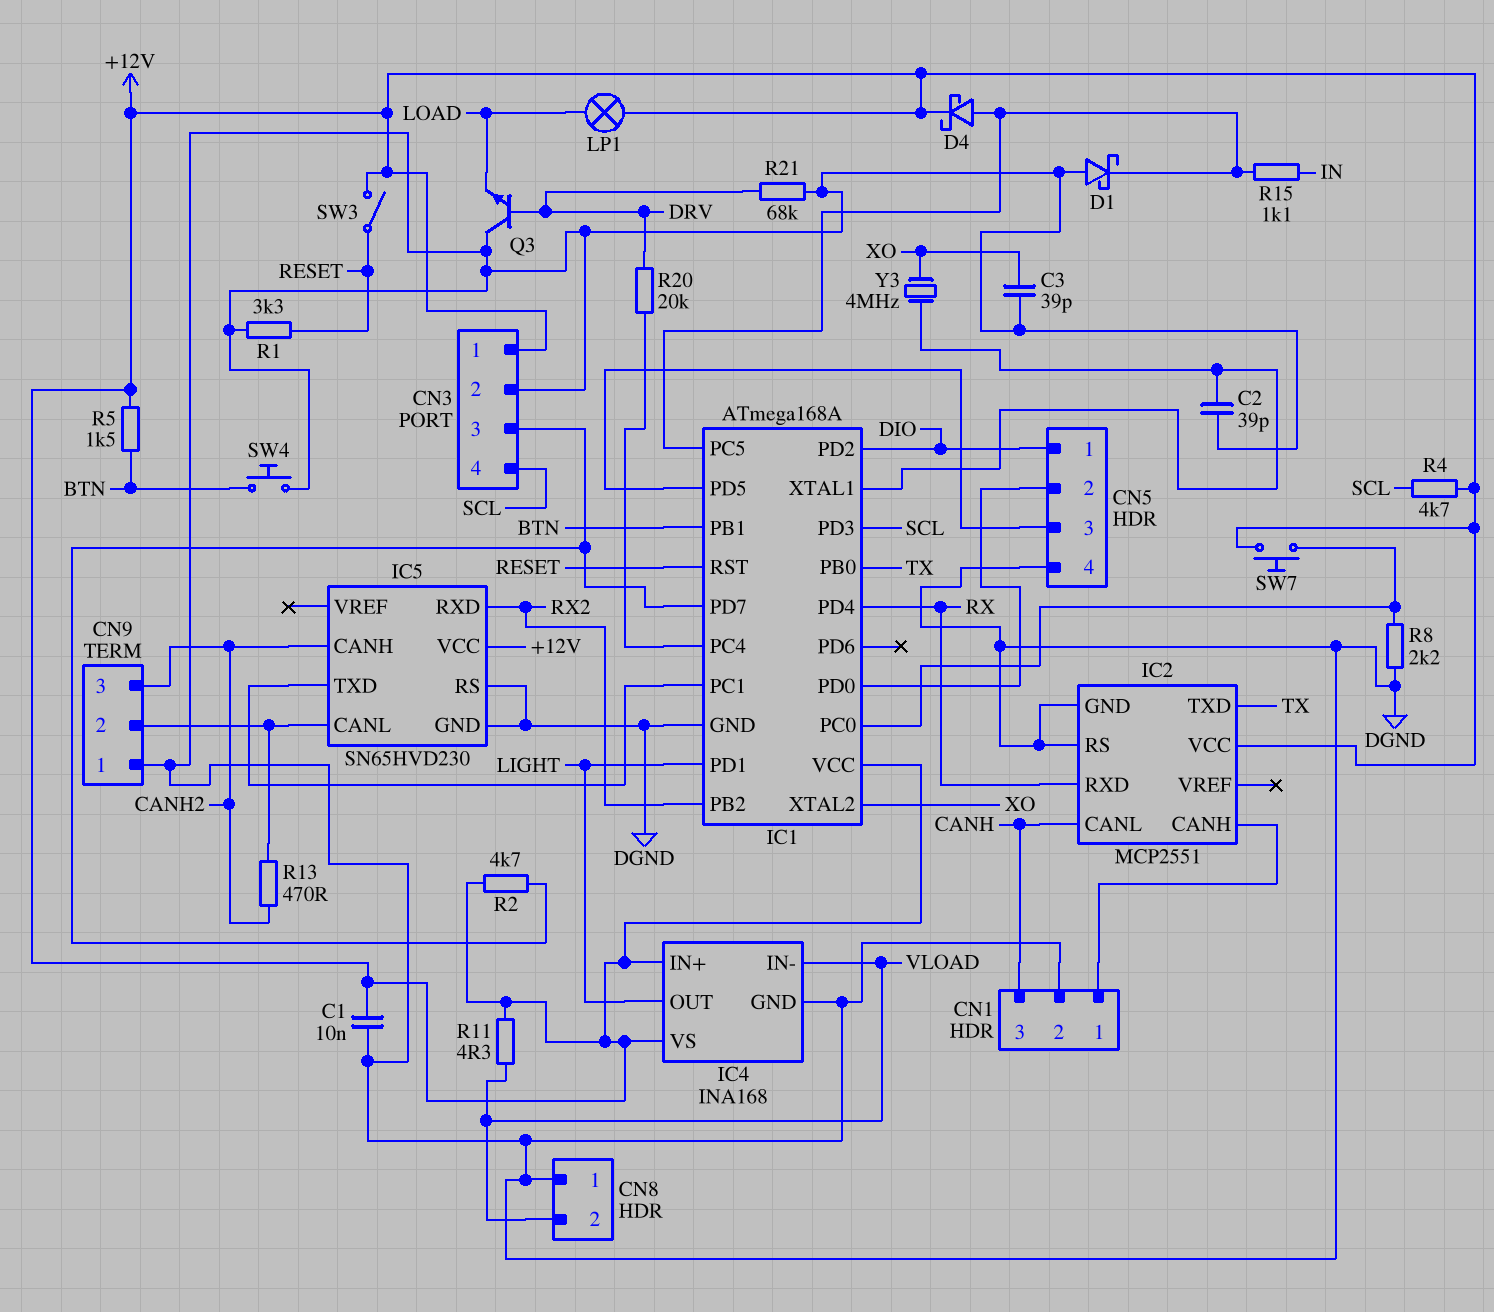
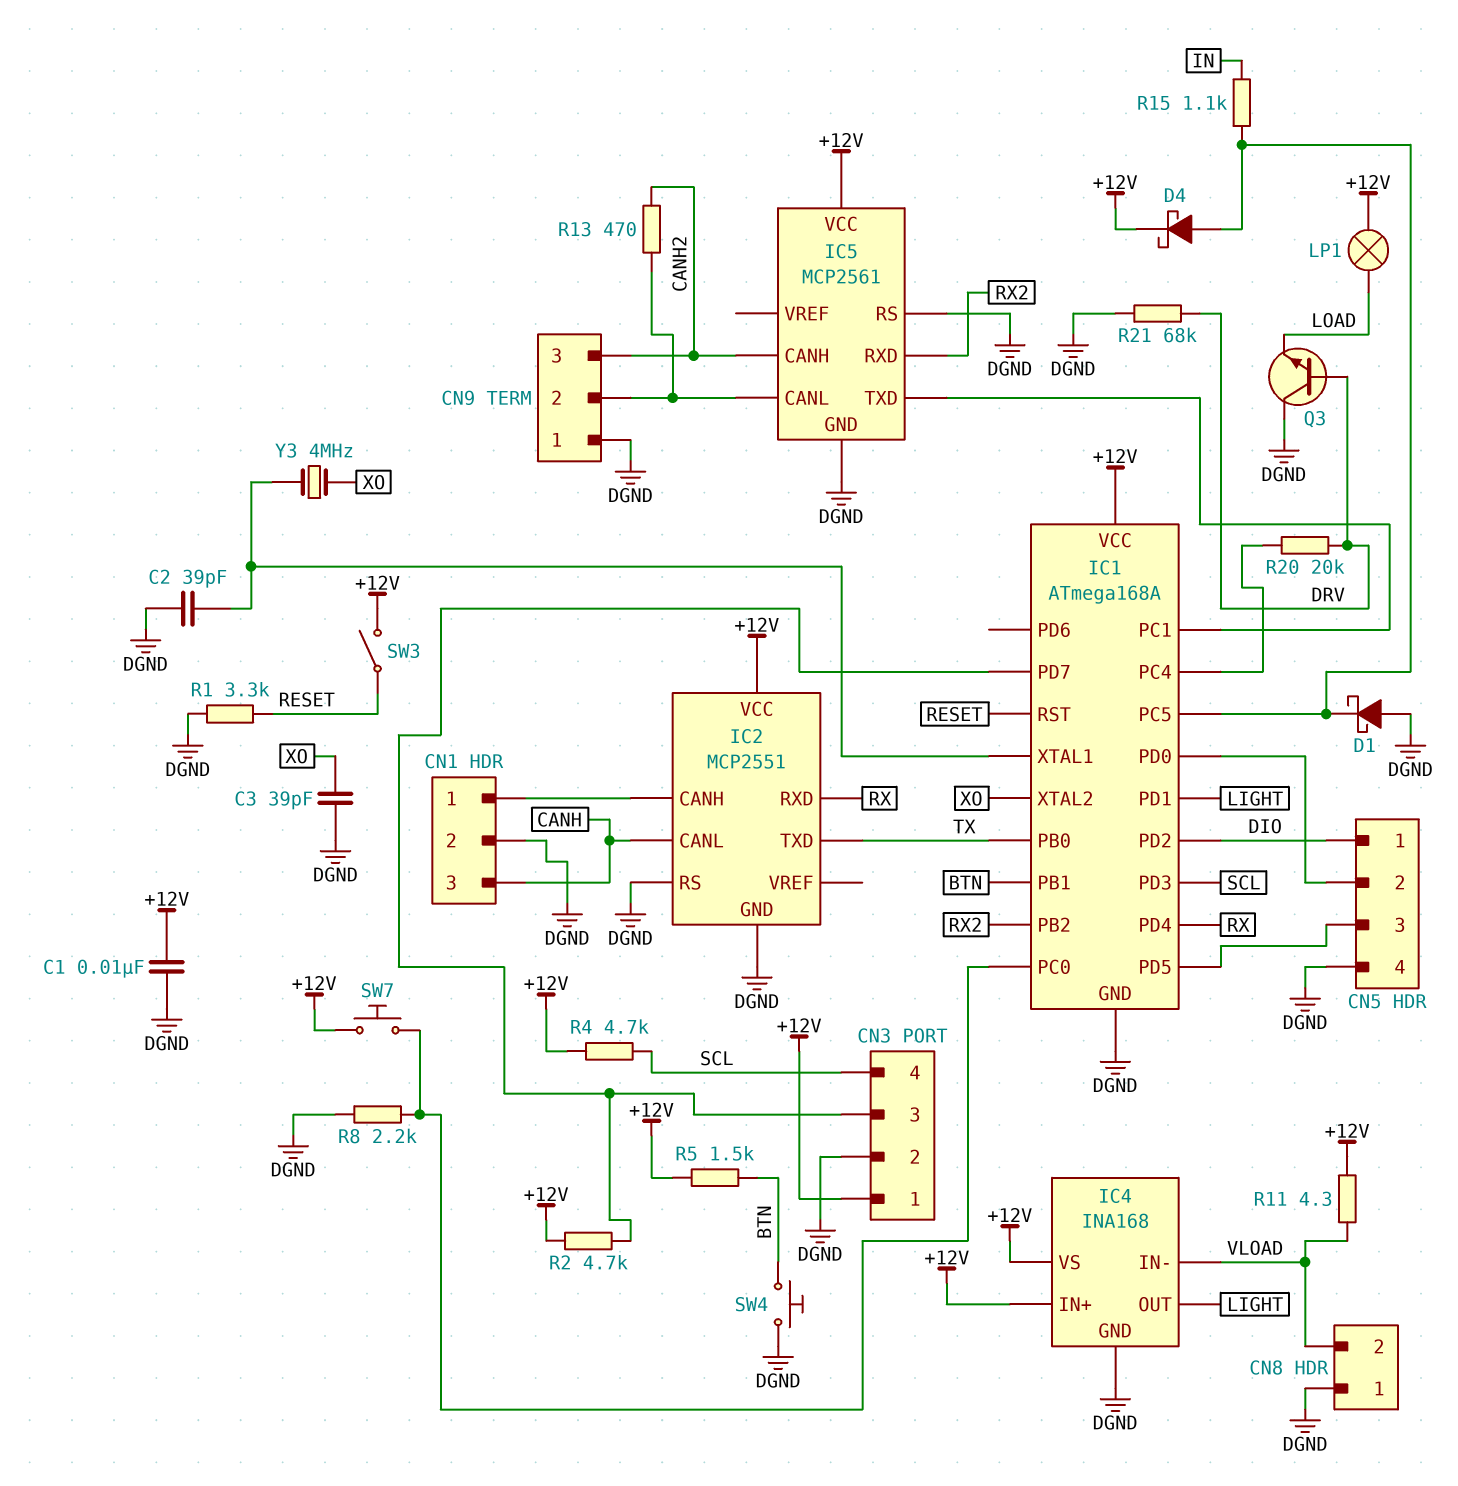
IC5: SN65HVD230 -> MCP2561

